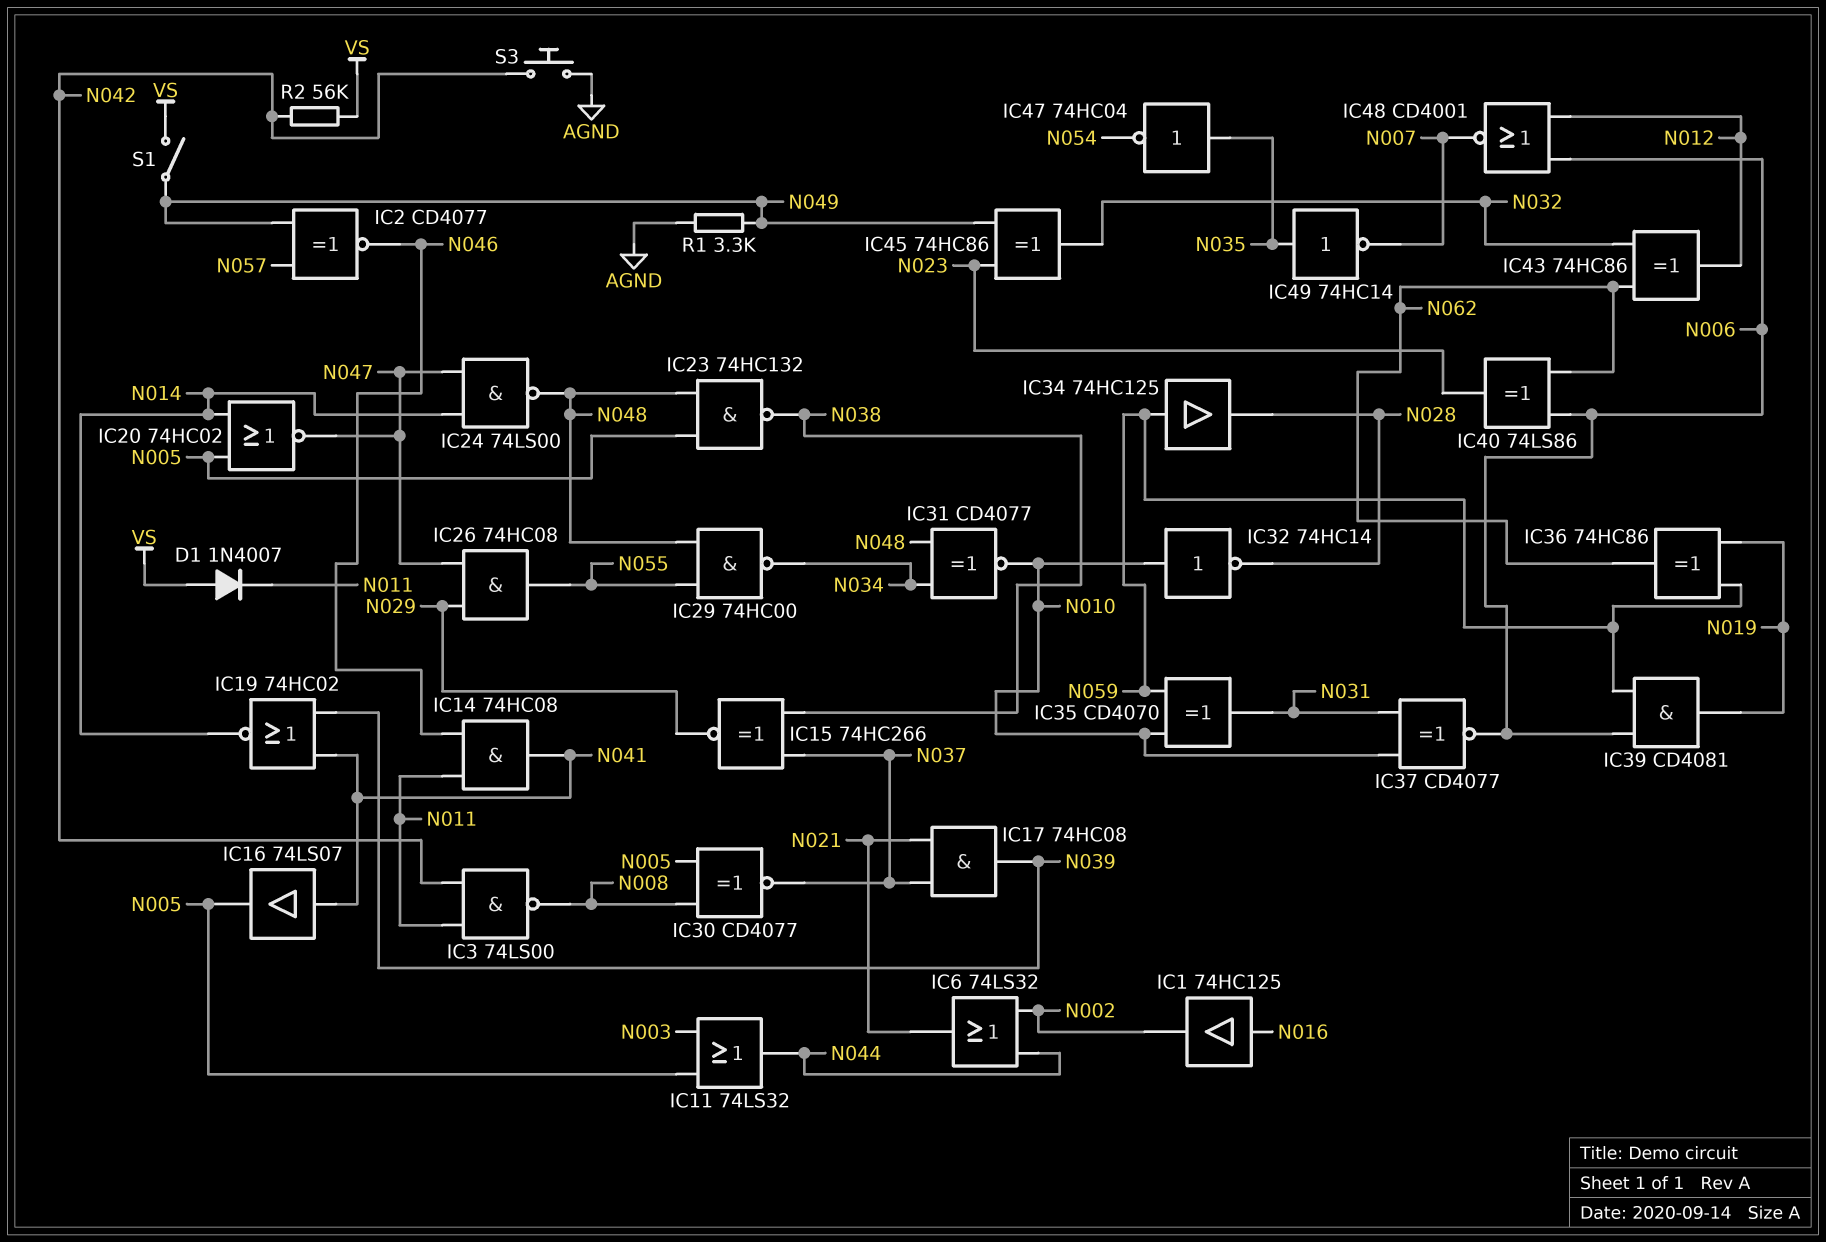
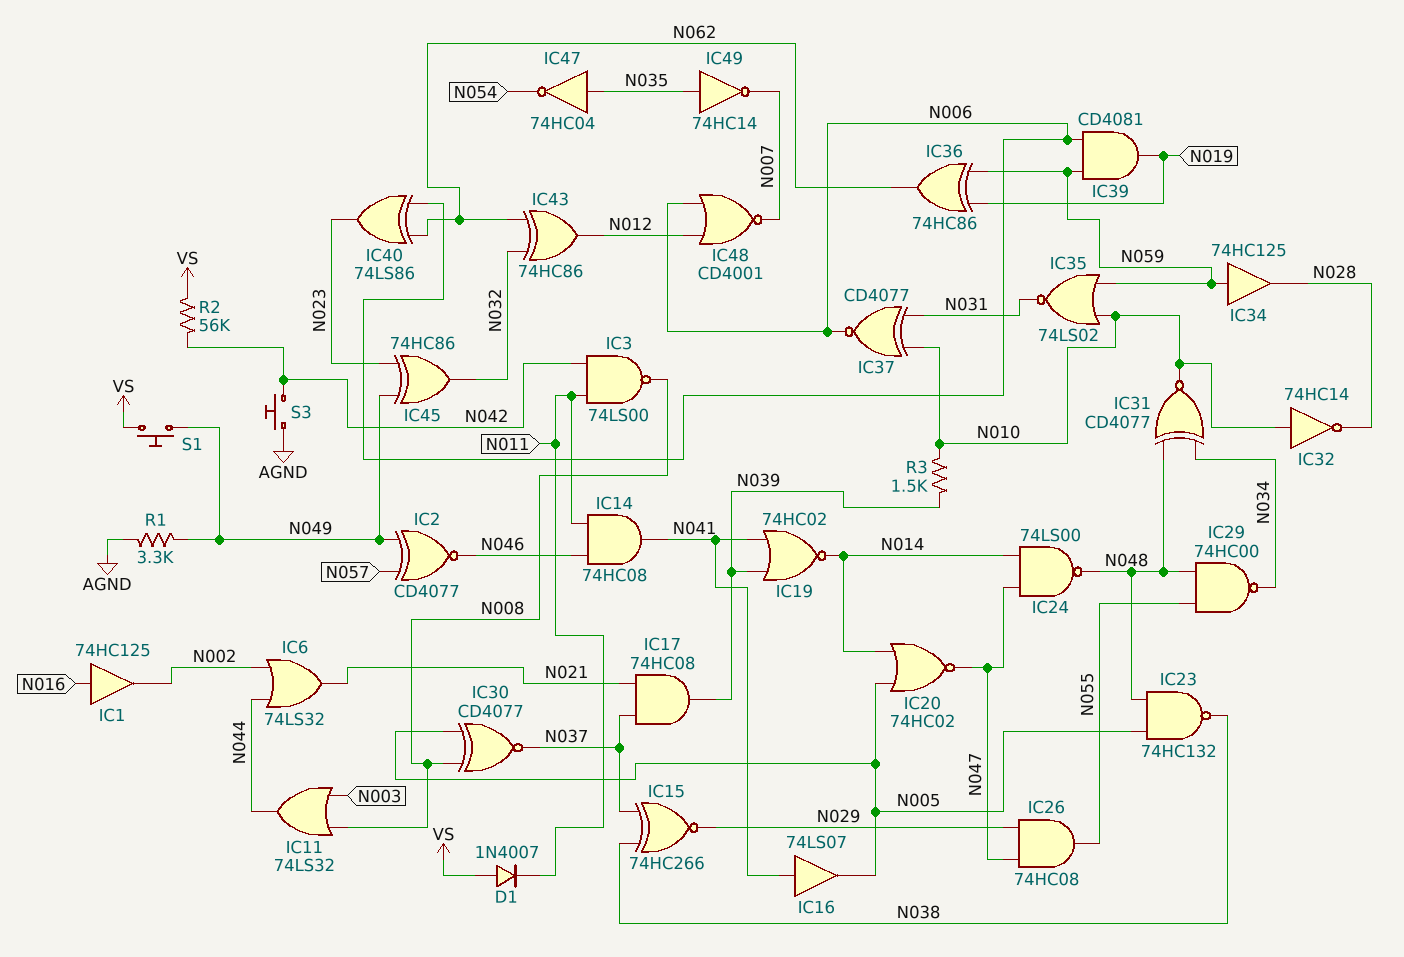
IC11: OR 74LS32 (in N003, in N005, out N044) -> OR 74LS32 (in N003, in N008, out N044)
IC35: XOR CD4070 (in N010, in N059, out N031) -> NOR 74LS02 (in N010, in N059, out N031)
R3: none -> 1.5k (N010, N039)
S1: switch (N049, VS) -> button (N049, VS)

